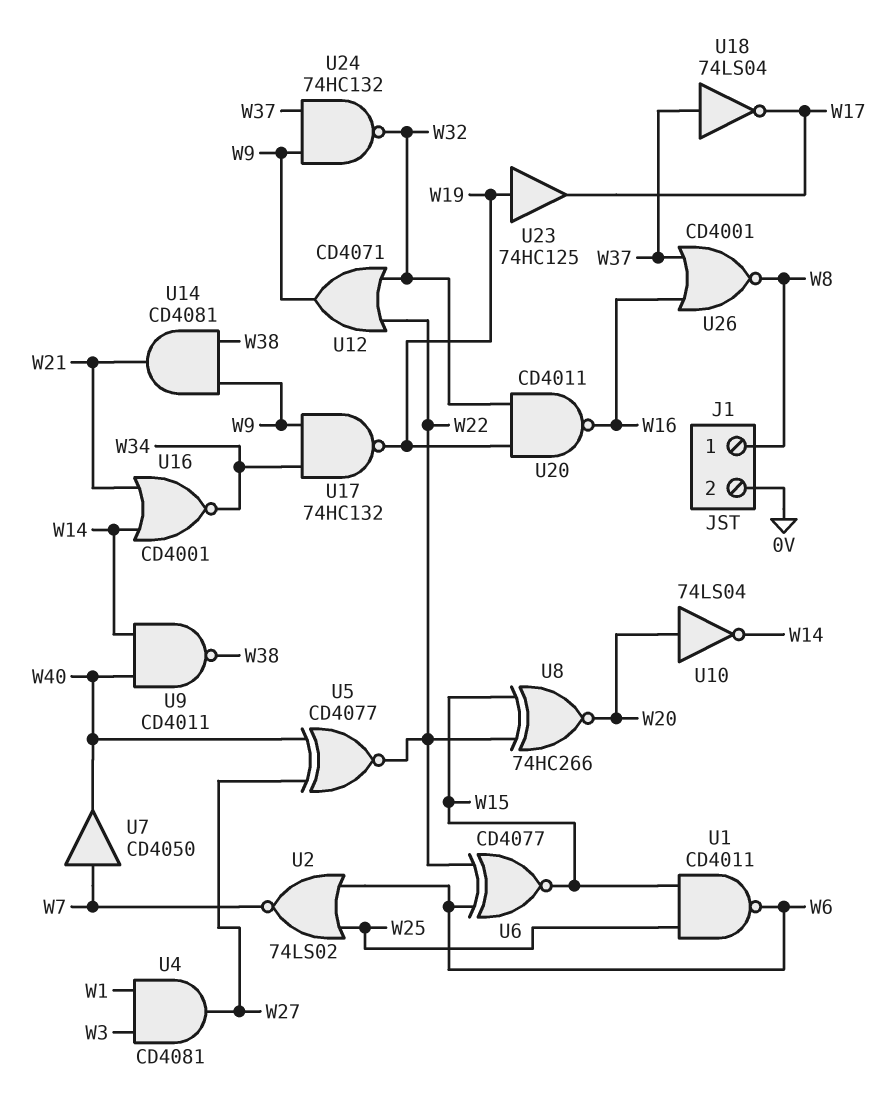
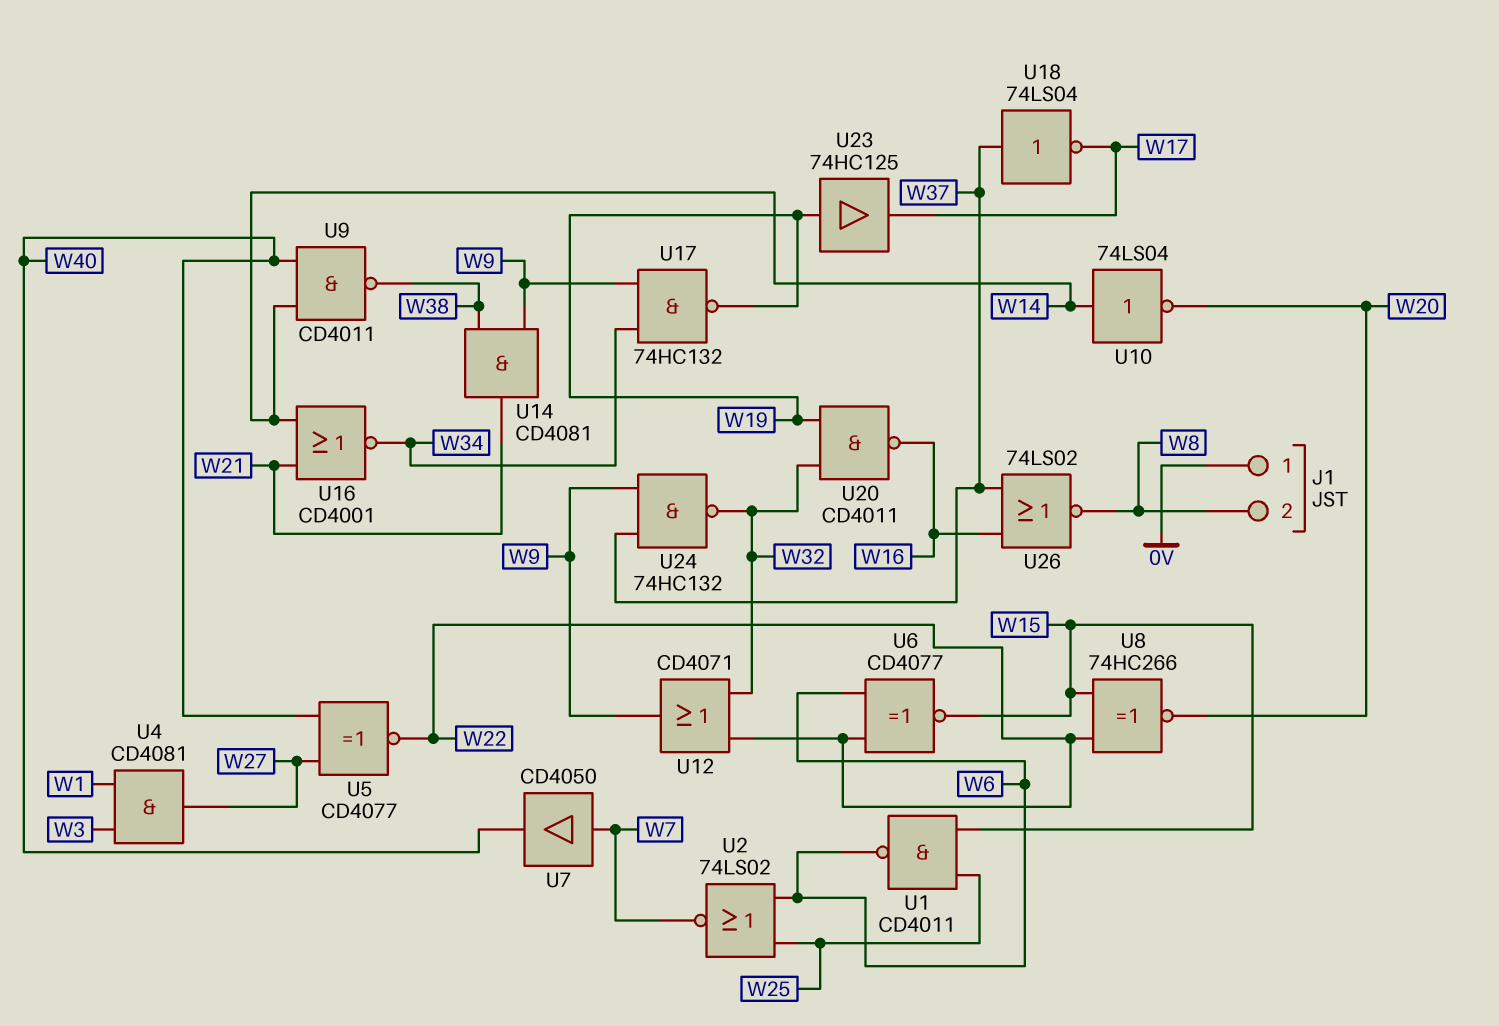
J1 pin 1: W8 -> 0V
J1 pin 2: 0V -> W8
U10: NOT 74LS04 (in W20, out W14) -> NOT 74LS04 (in W14, out W20)
U26: NOR CD4001 (in W16, in W37, out W8) -> NOR 74LS02 (in W16, in W37, out W8)

